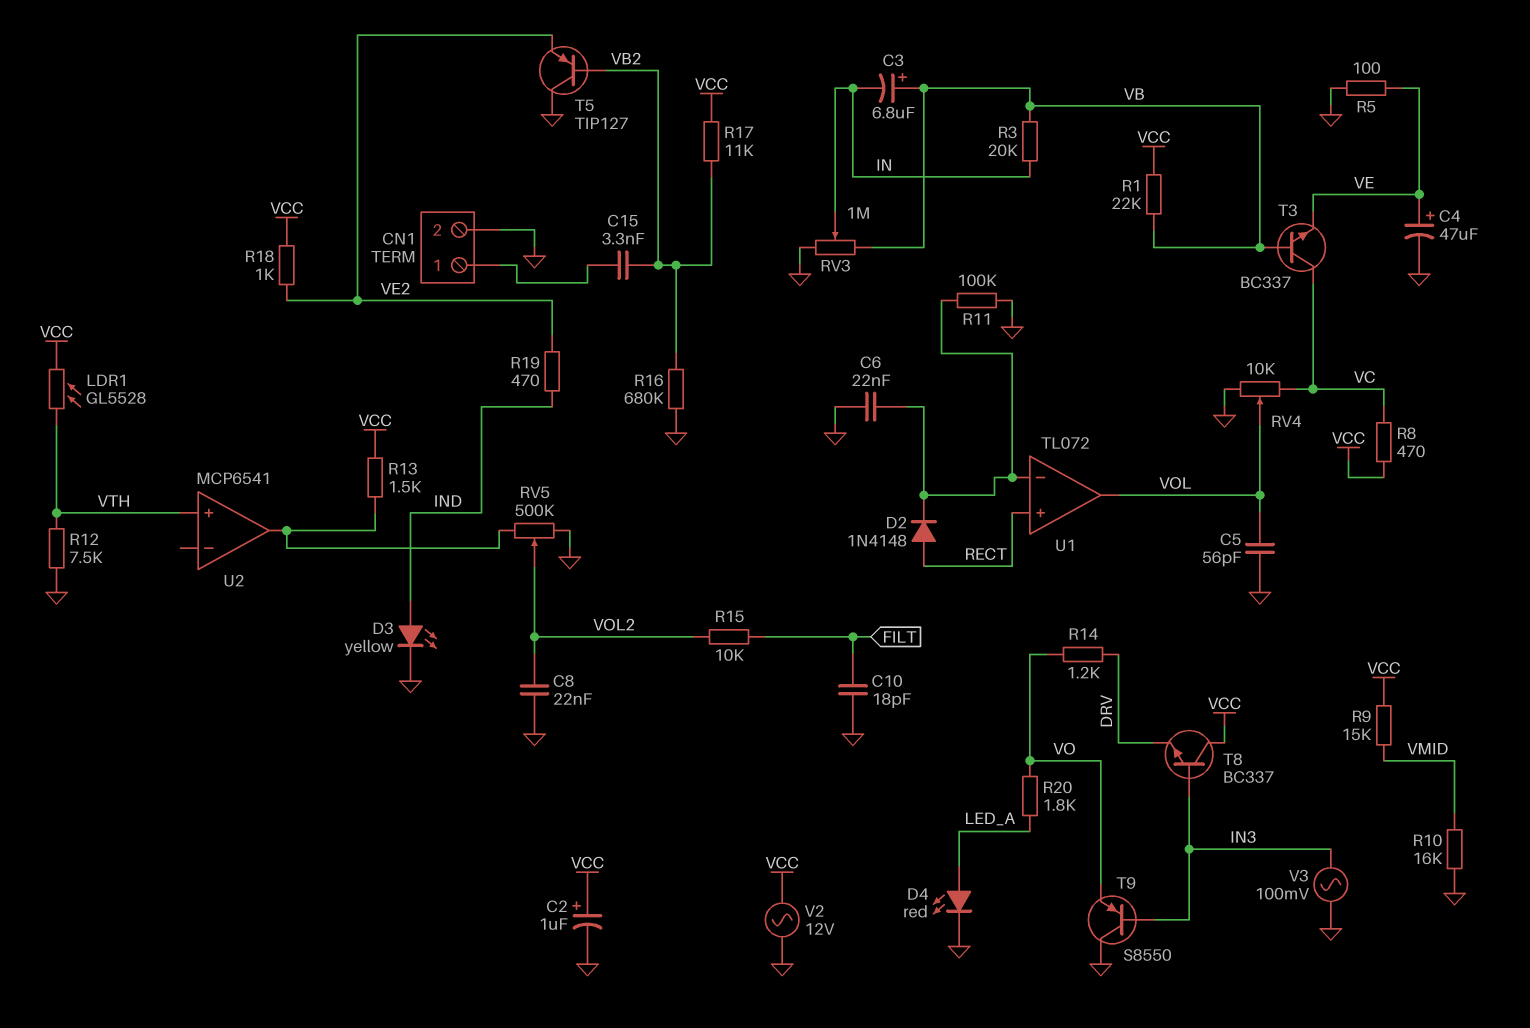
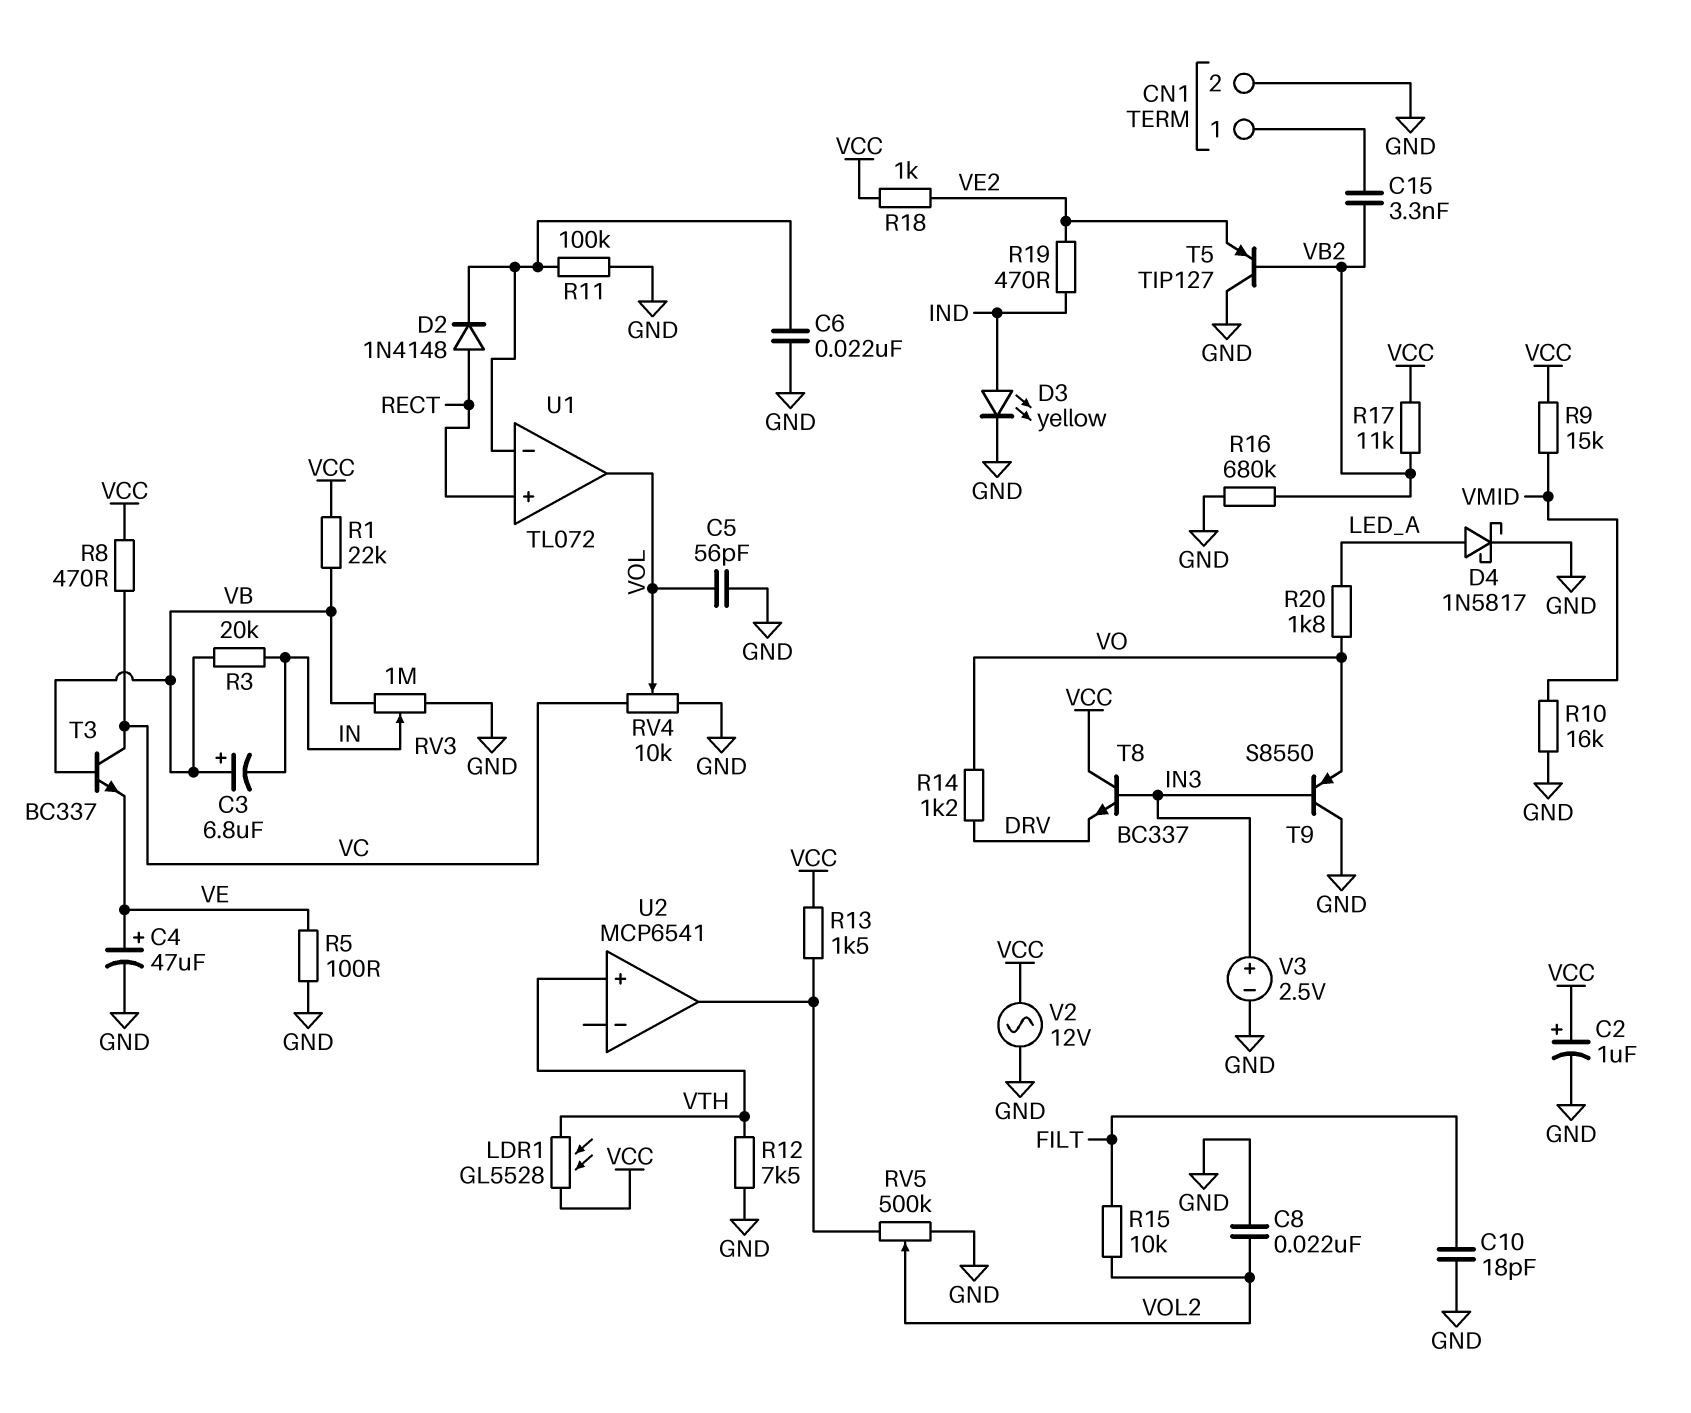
D4: LED red (A LED_A, K GND) -> schottky 1N5817 (A LED_A, K GND)
V3: AC 100mV (GND, IN3) -> 2.5V (plus IN3, minus GND)

